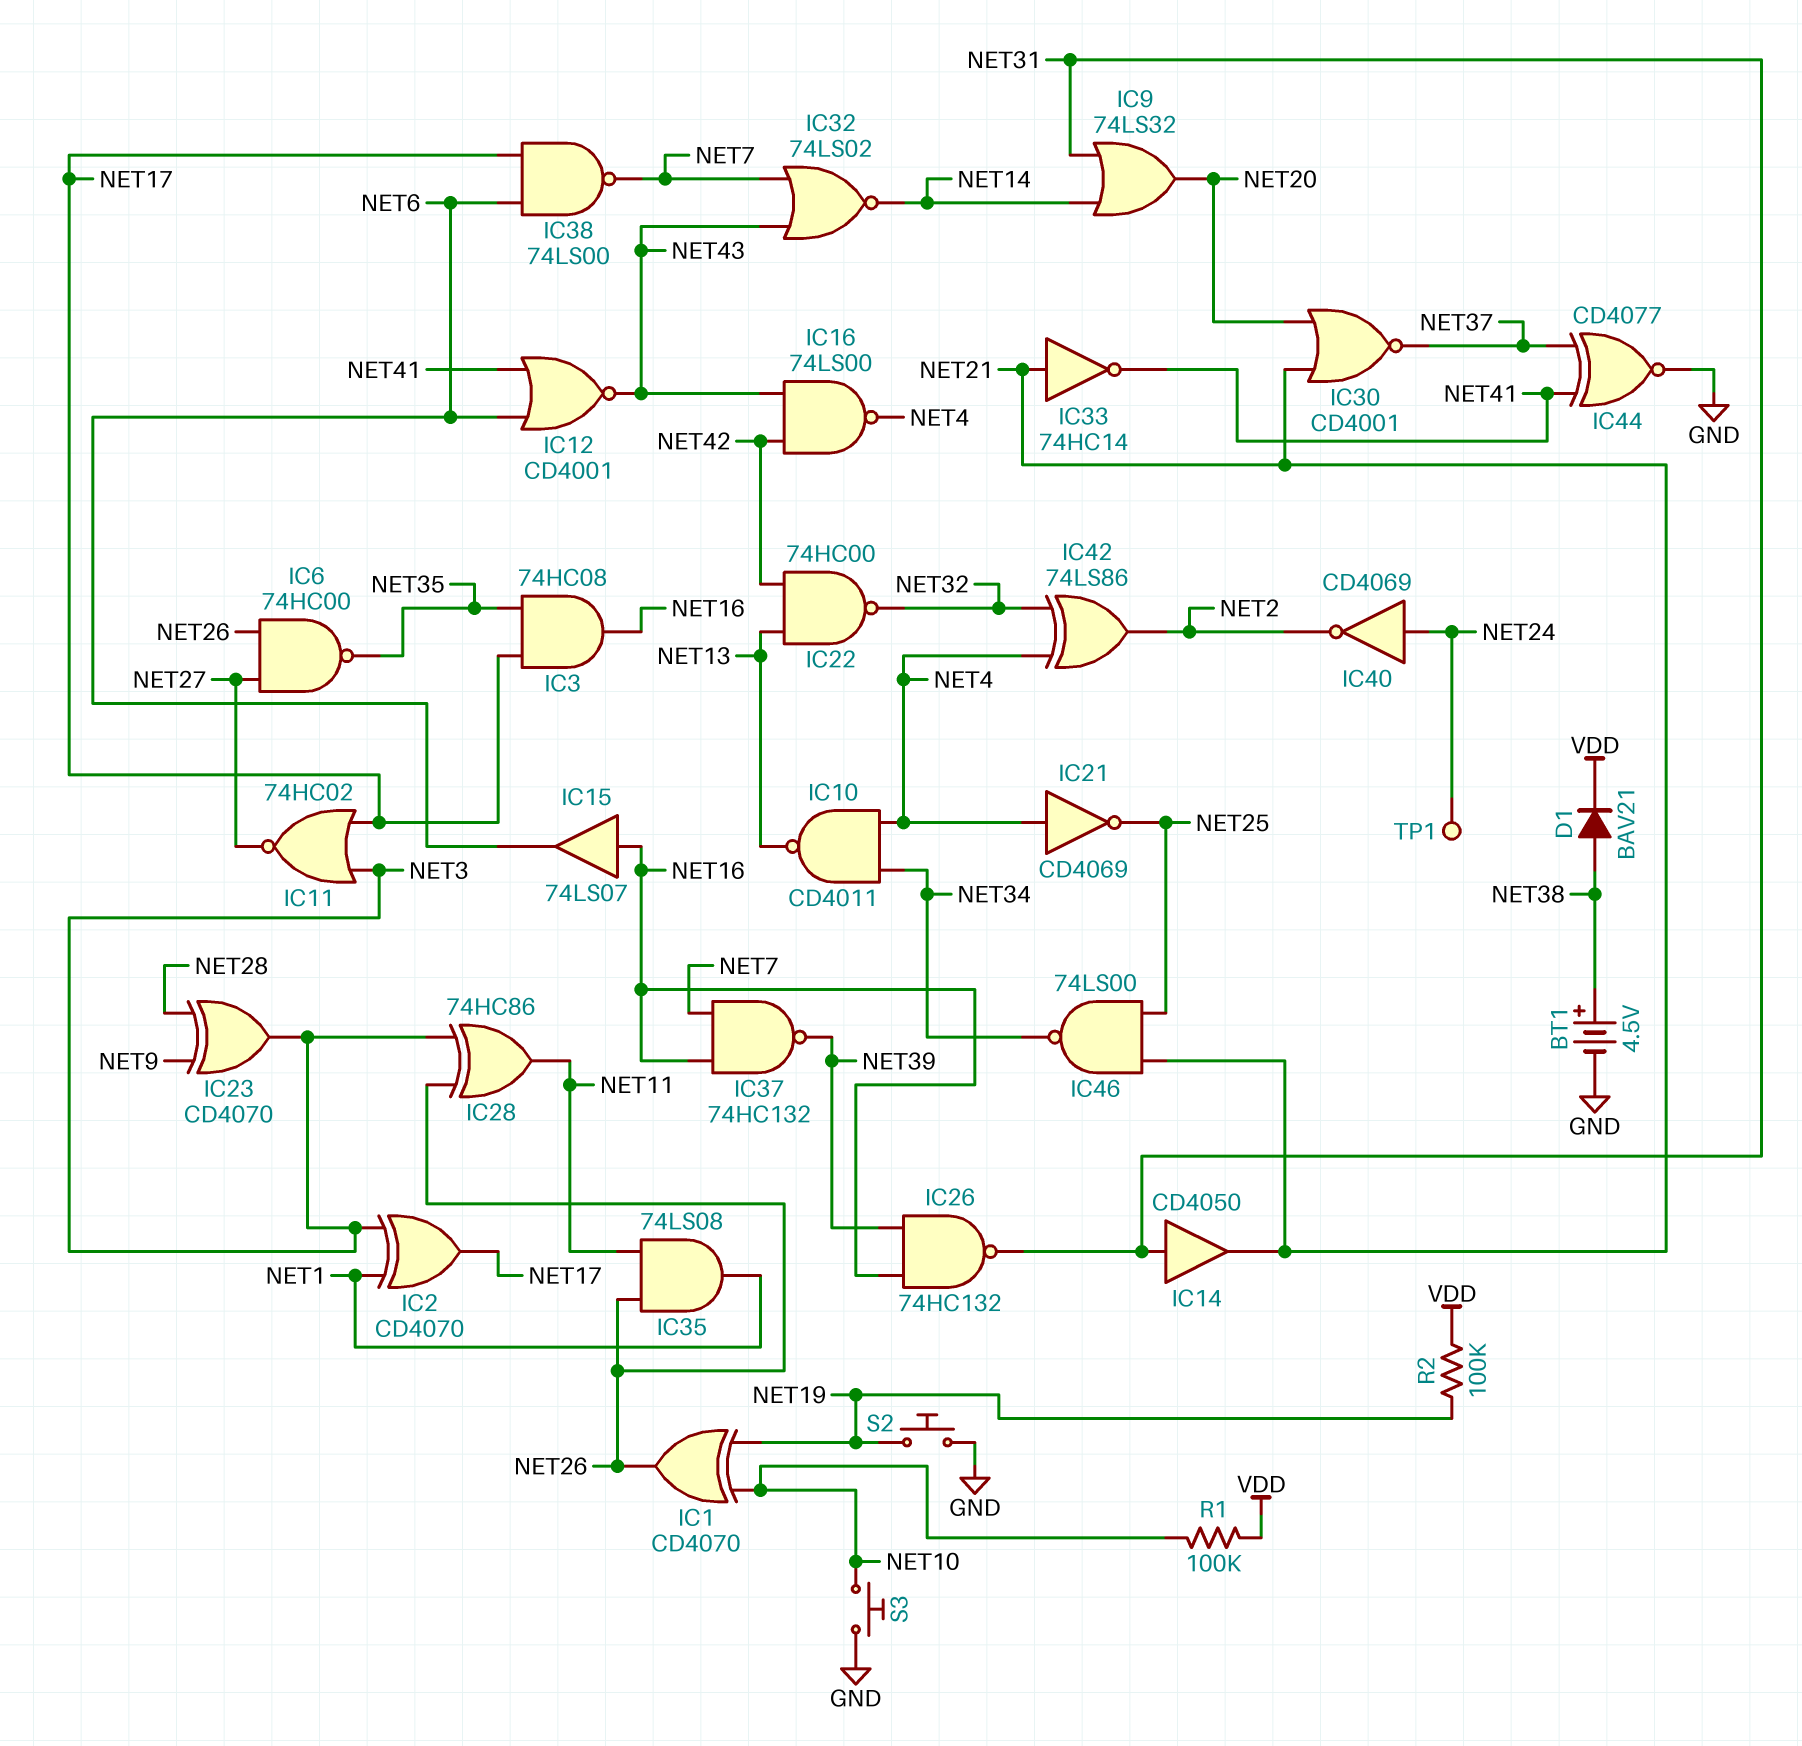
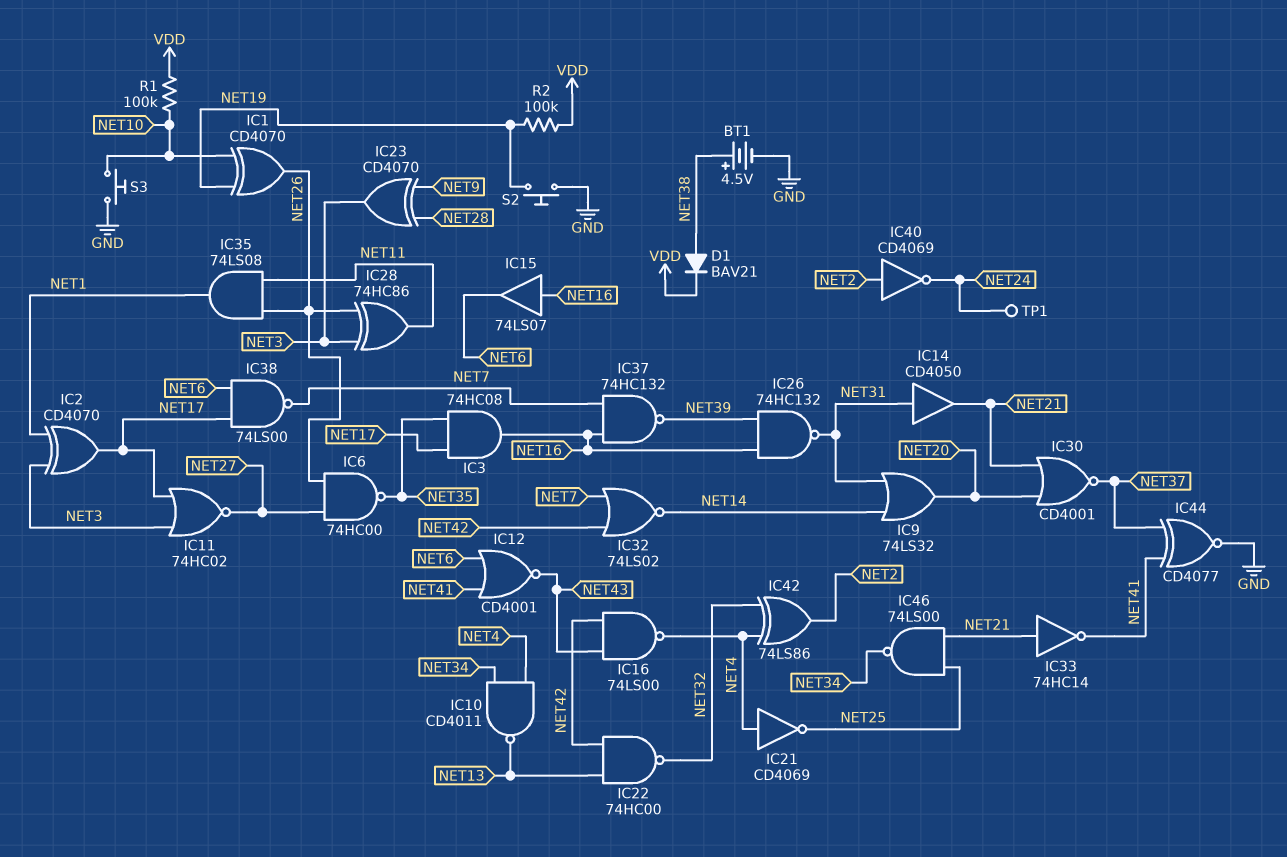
IC32: NOR 74LS02 (in NET7, in NET43, out NET14) -> NOR 74LS02 (in NET7, in NET42, out NET14)
IC40: NOT CD4069 (in NET24, out NET2) -> NOT CD4069 (in NET2, out NET24)

